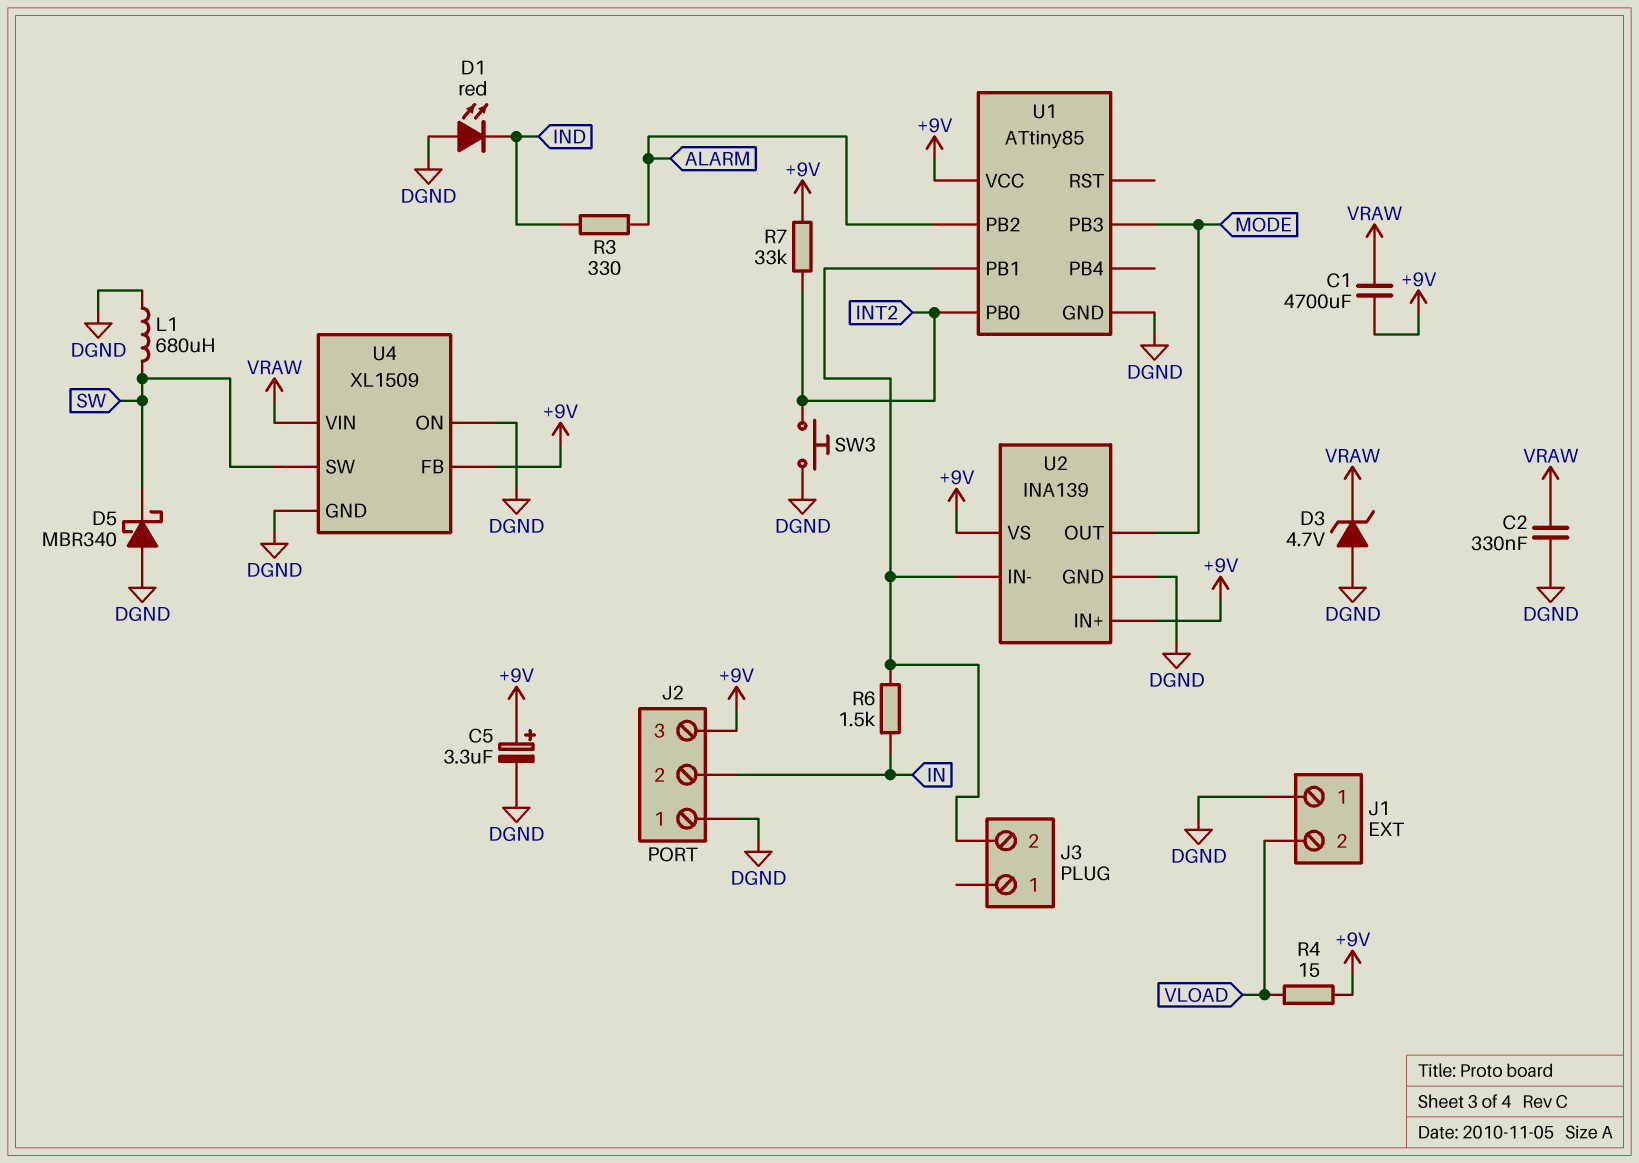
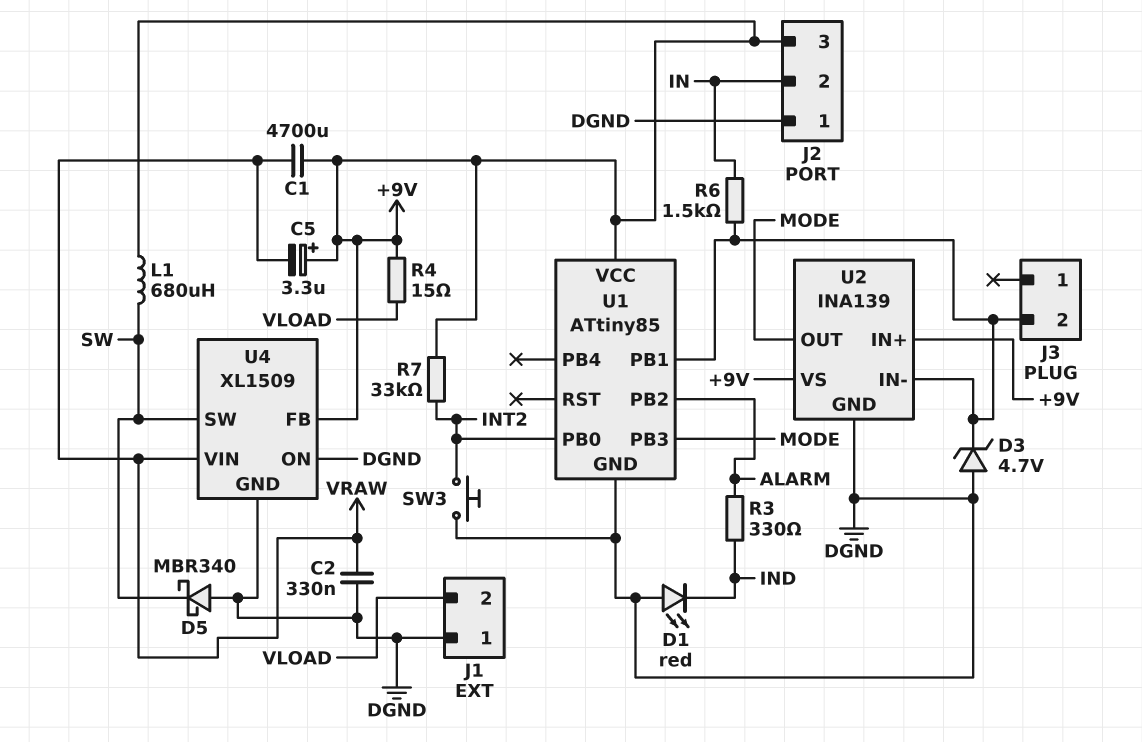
C5: 3.3uF (plus +9V, minus DGND) -> 3.3uF (plus +9V, minus VRAW)
D3: zener 4.7V (A DGND, K VRAW) -> zener 4.7V (A DGND, K J3/2)
L1: 680uH (DGND, SW) -> 680uH (+9V, SW)

